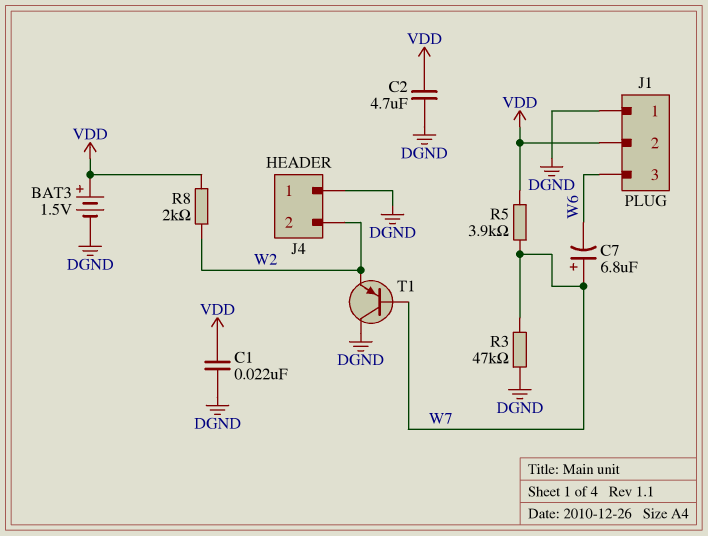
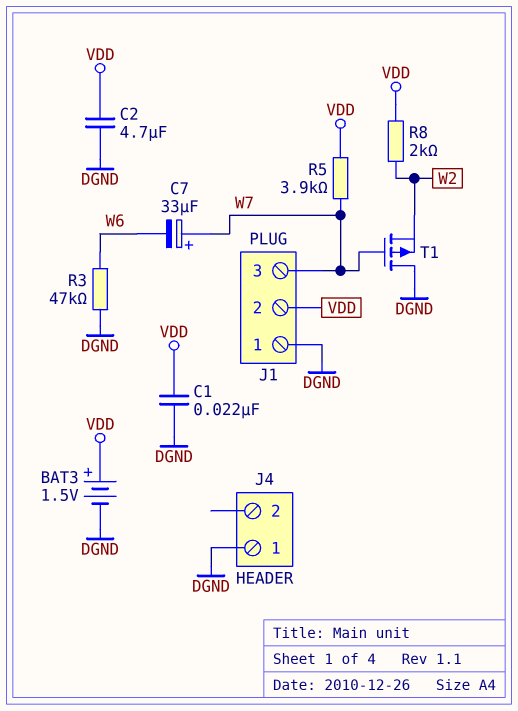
C7: 6.8uF (plus W7, minus W6) -> 33uF (plus W7, minus W6)
J1 pin 3: W6 -> W7
J4 pin 2: W2 -> none
R3: 47k (DGND, W7) -> 47k (DGND, W6)
T1: PNP (B W7, C DGND, E W2) -> PMOS (G W7, D DGND, S W2)

